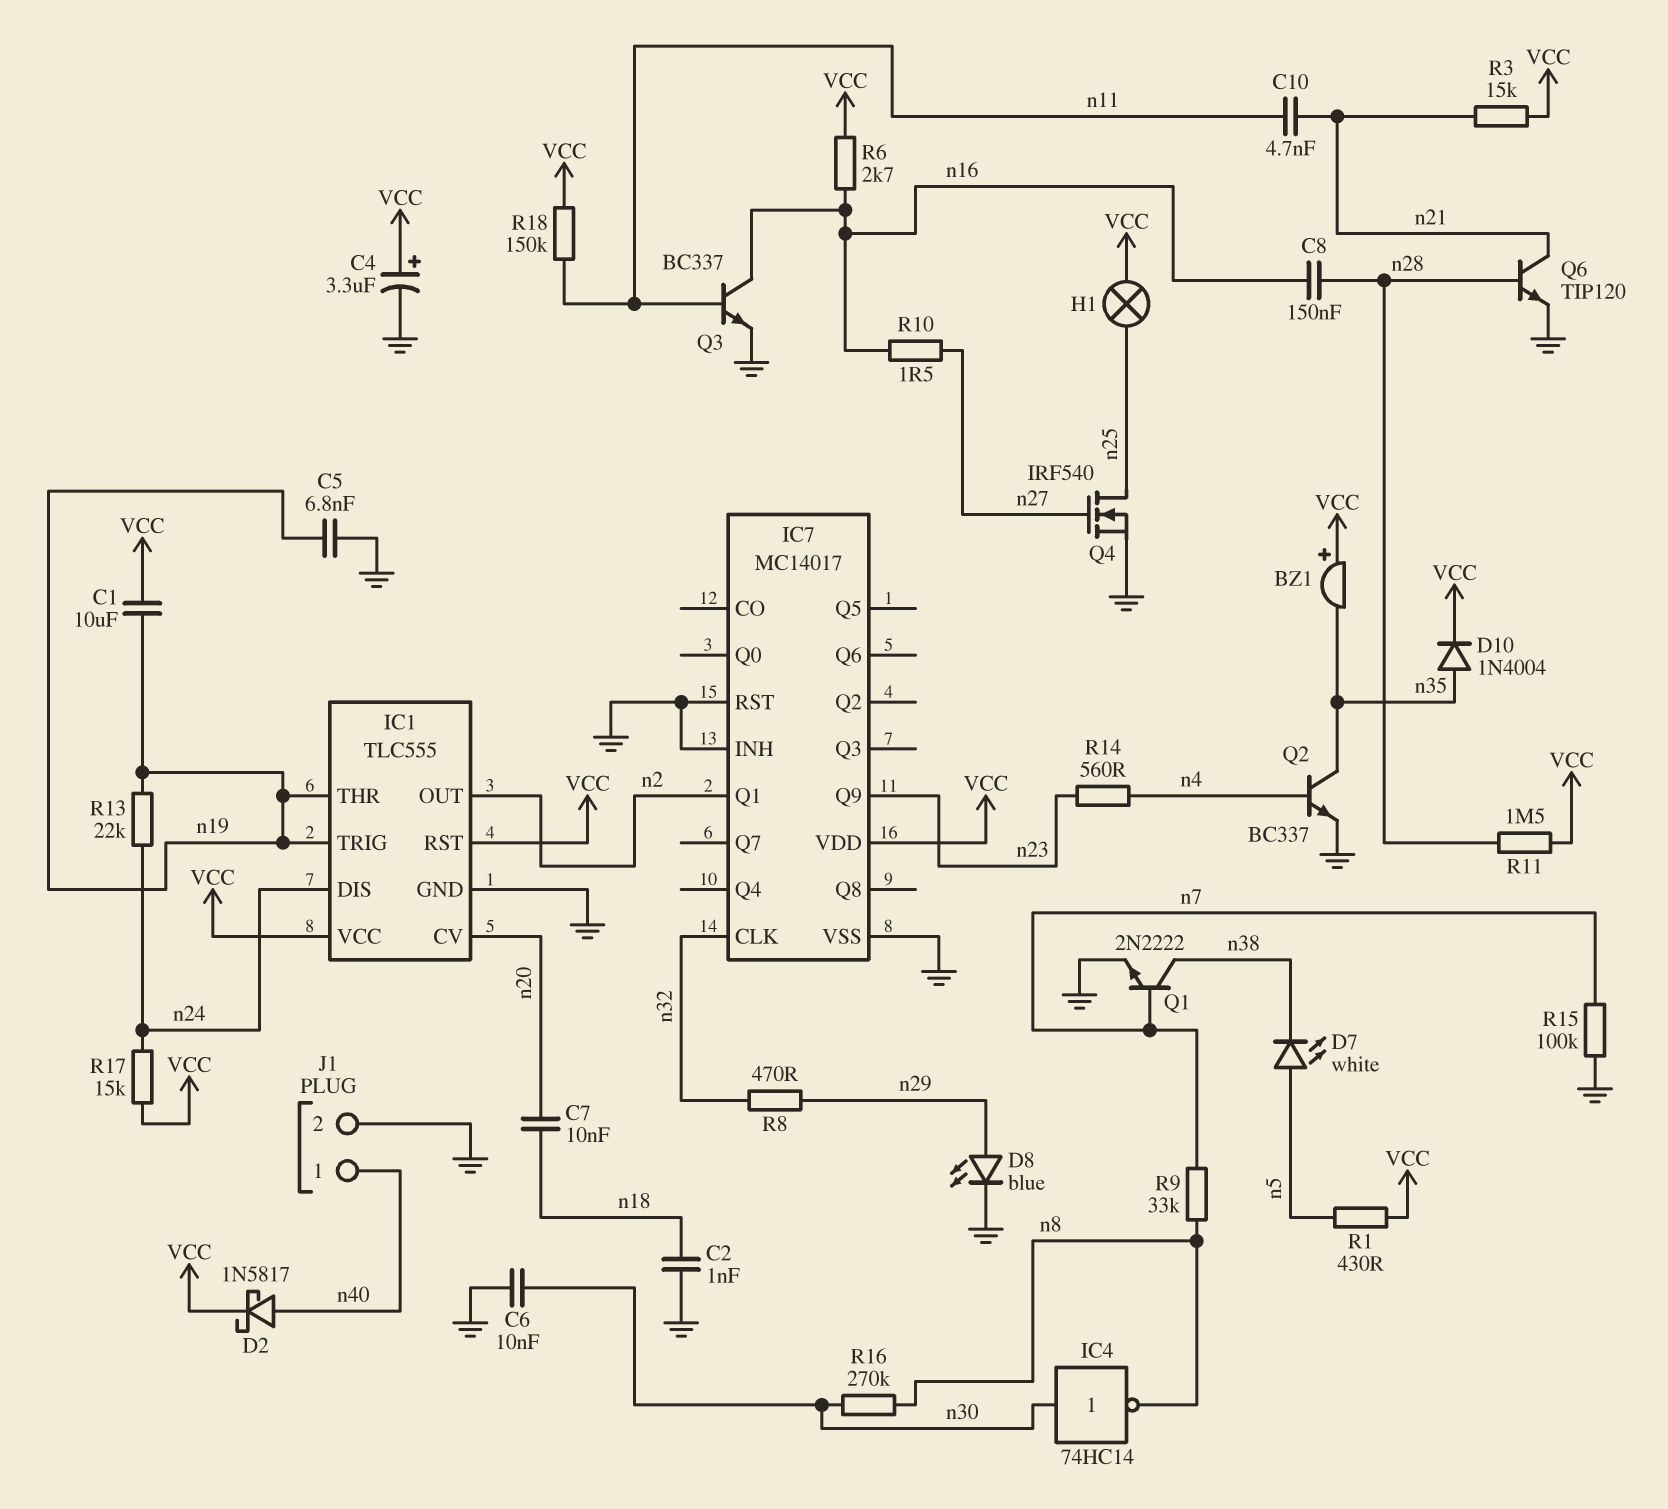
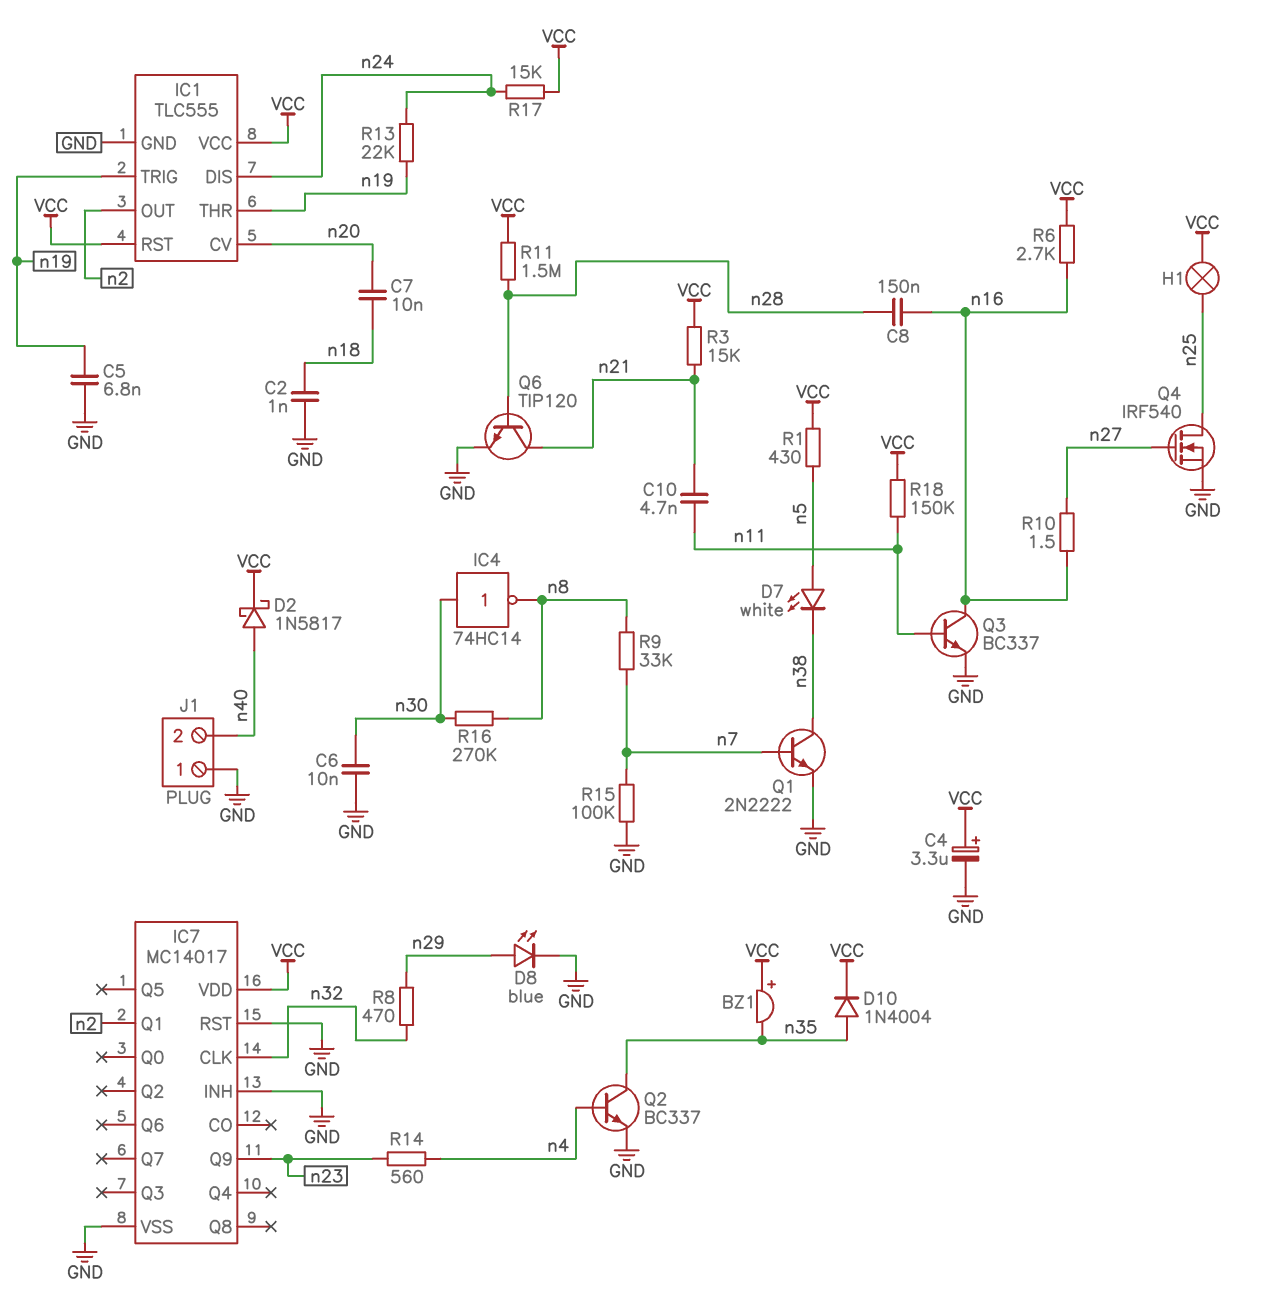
C1: 10uF (VCC, n19) -> none
J1 pin 1: n40 -> GND
J1 pin 2: GND -> n40

